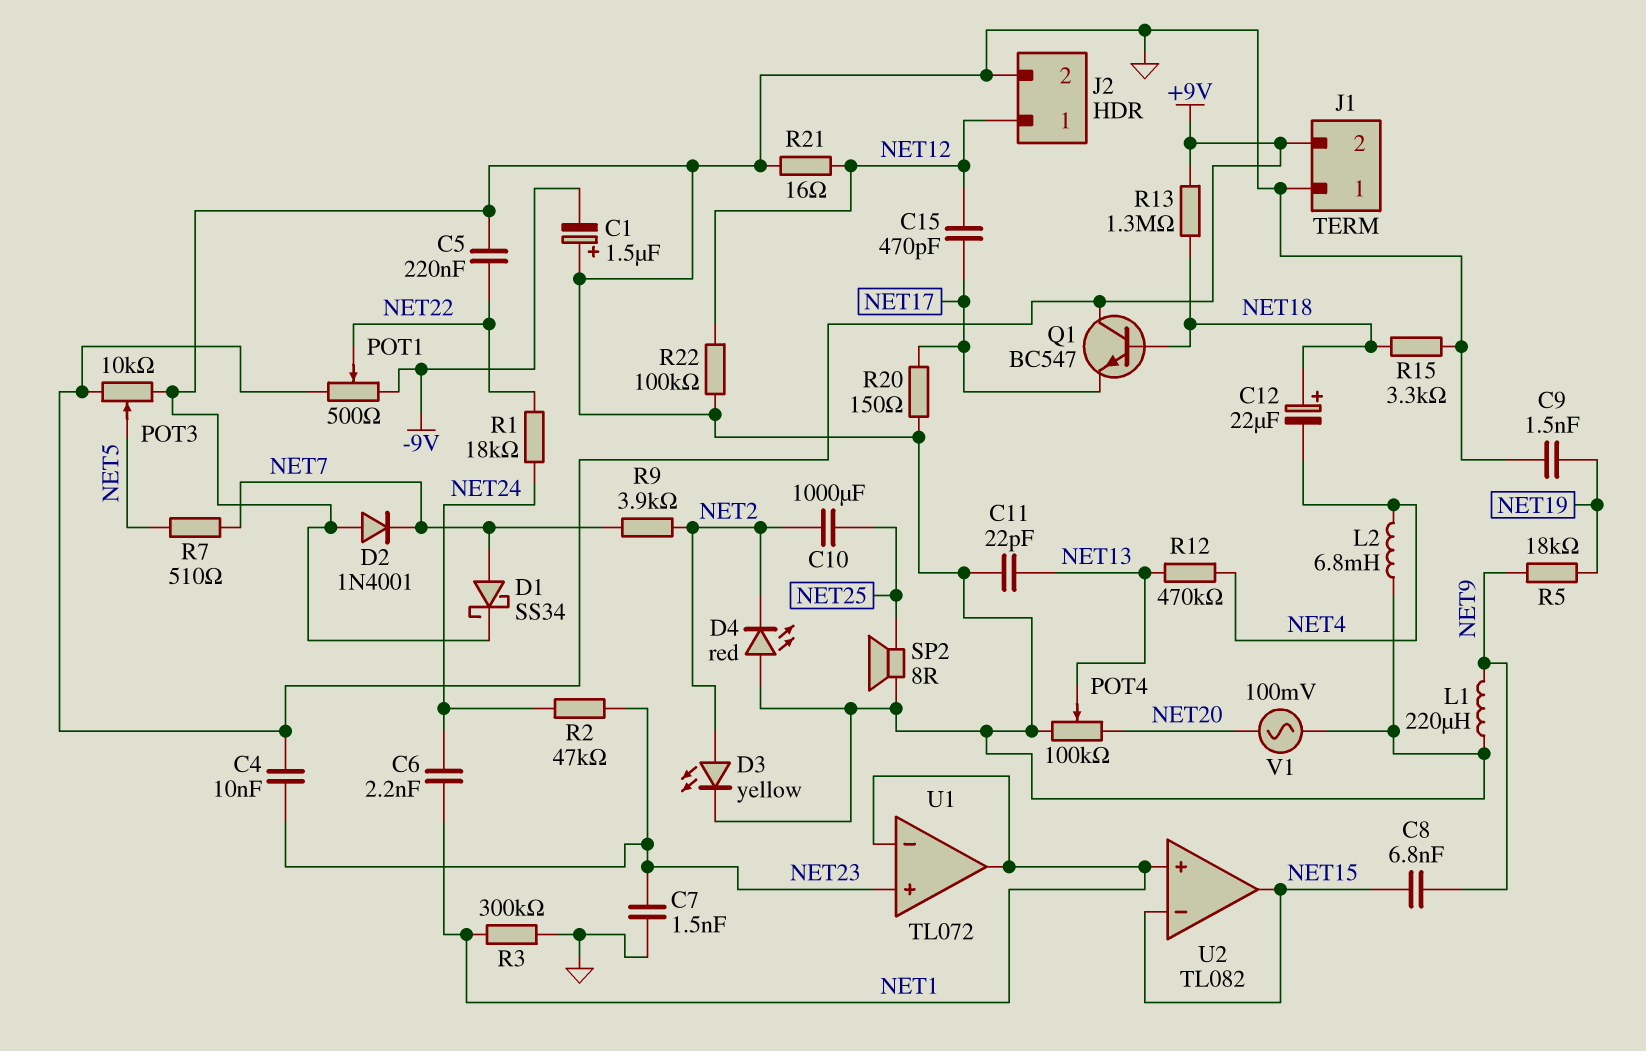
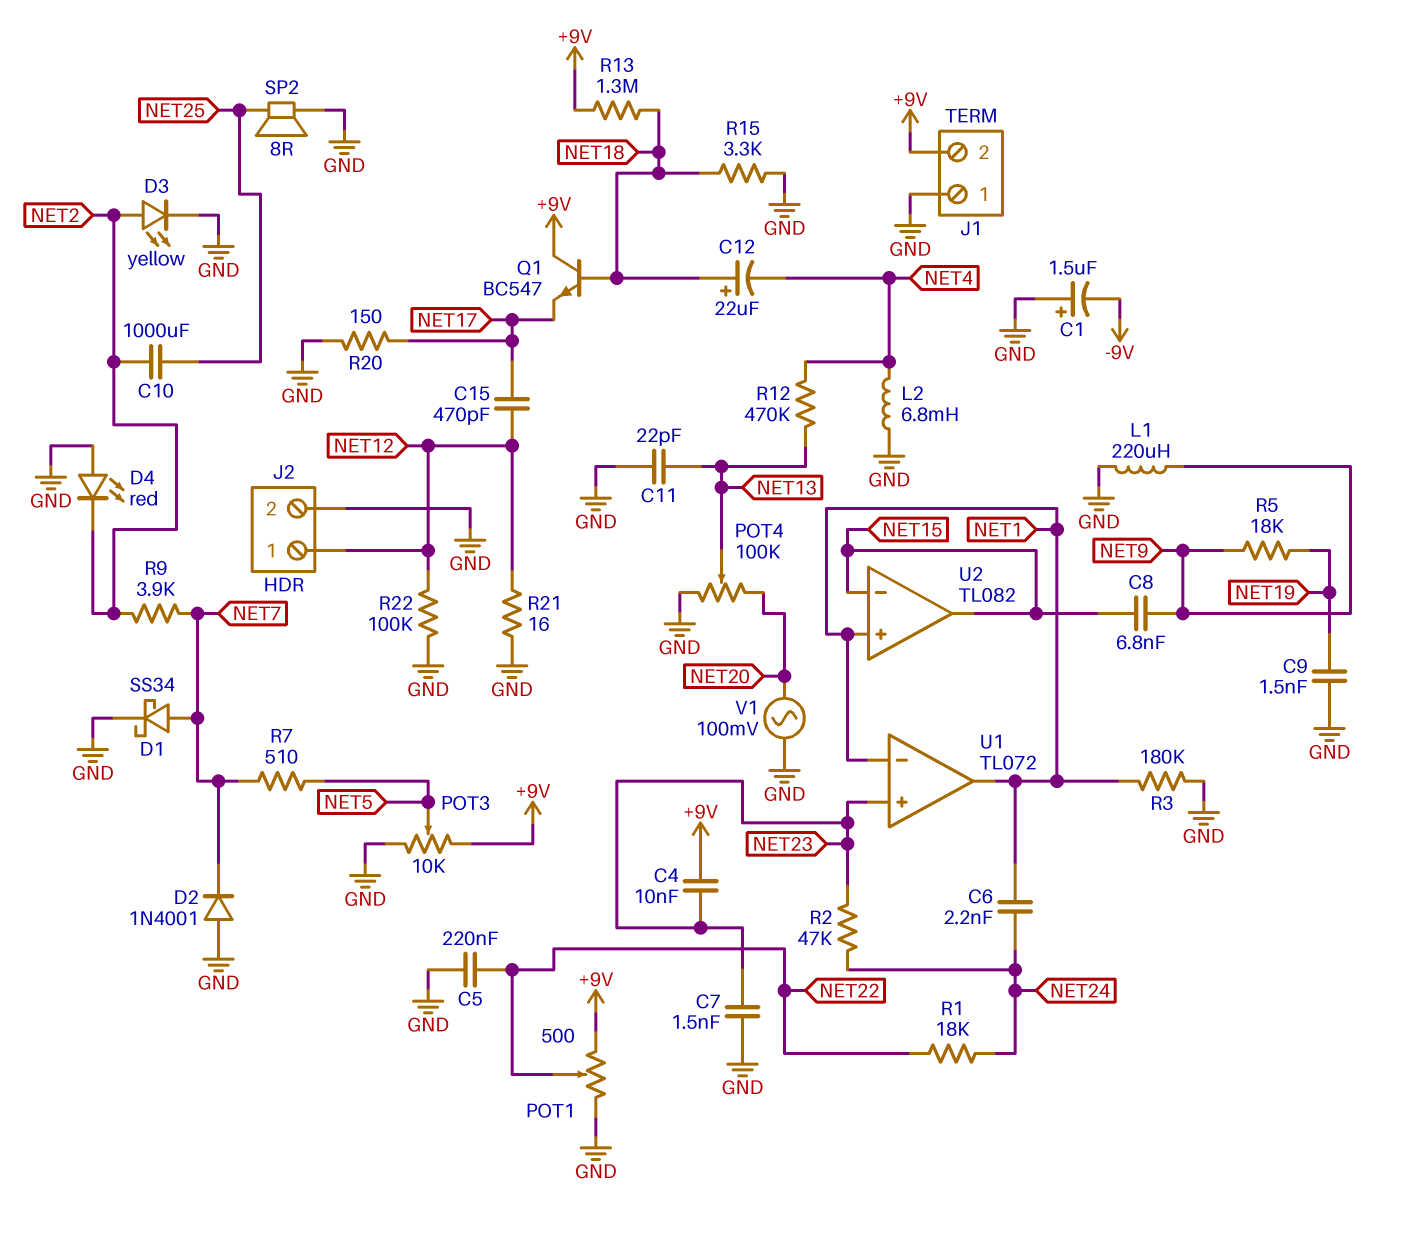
POT1: 500 (+9V, -9V, wiper NET22) -> 500 (+9V, GND, wiper NET22)
R3: 300k (GND, NET1) -> 180k (GND, NET1)

